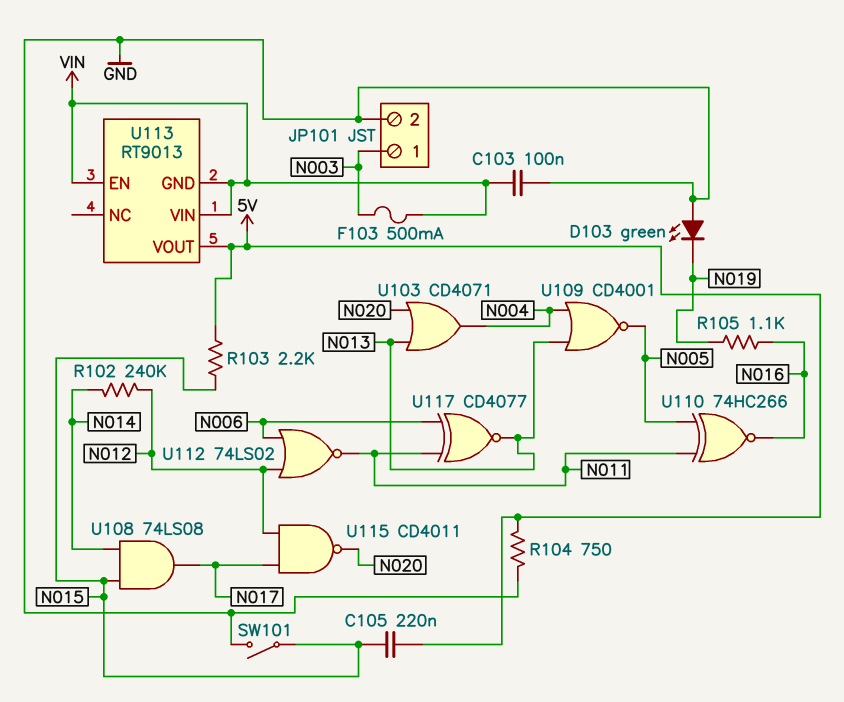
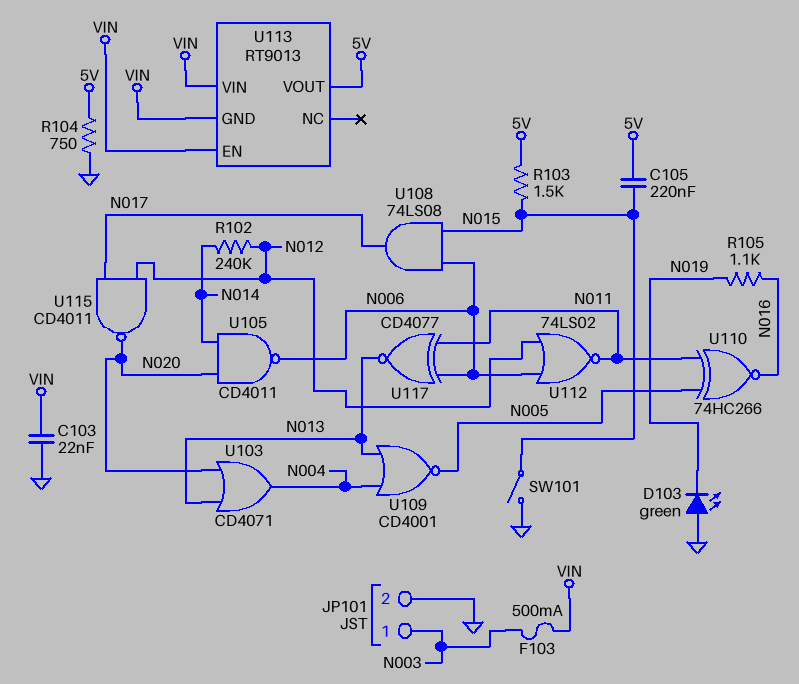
C103: 100nF (GND, VIN) -> 22nF (GND, VIN)
R103: 2.2k (5V, N015) -> 1.5k (5V, N015)
U105: none -> NAND CD4011 (in N014, in N020, out N006)
U108: AND 74LS08 (in N014, in N015, out N017) -> AND 74LS08 (in N006, in N015, out N017)

